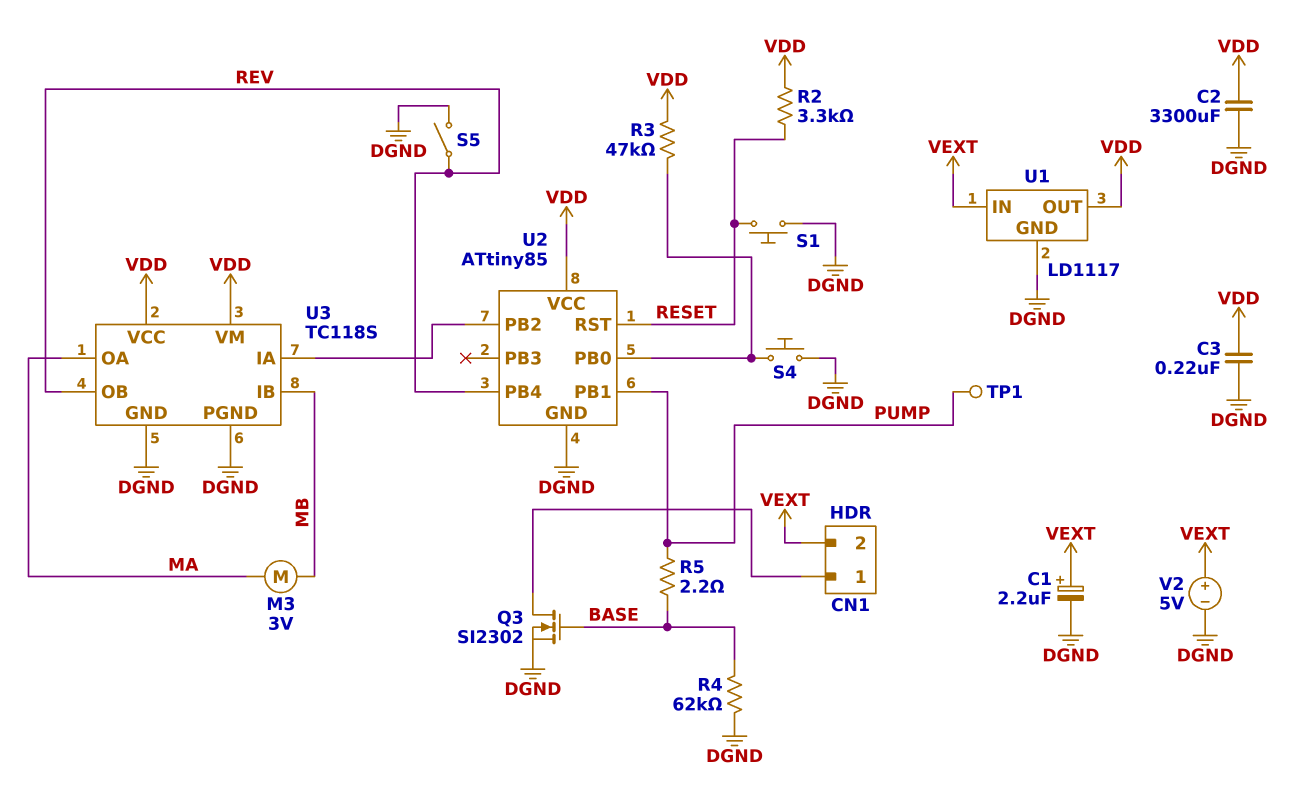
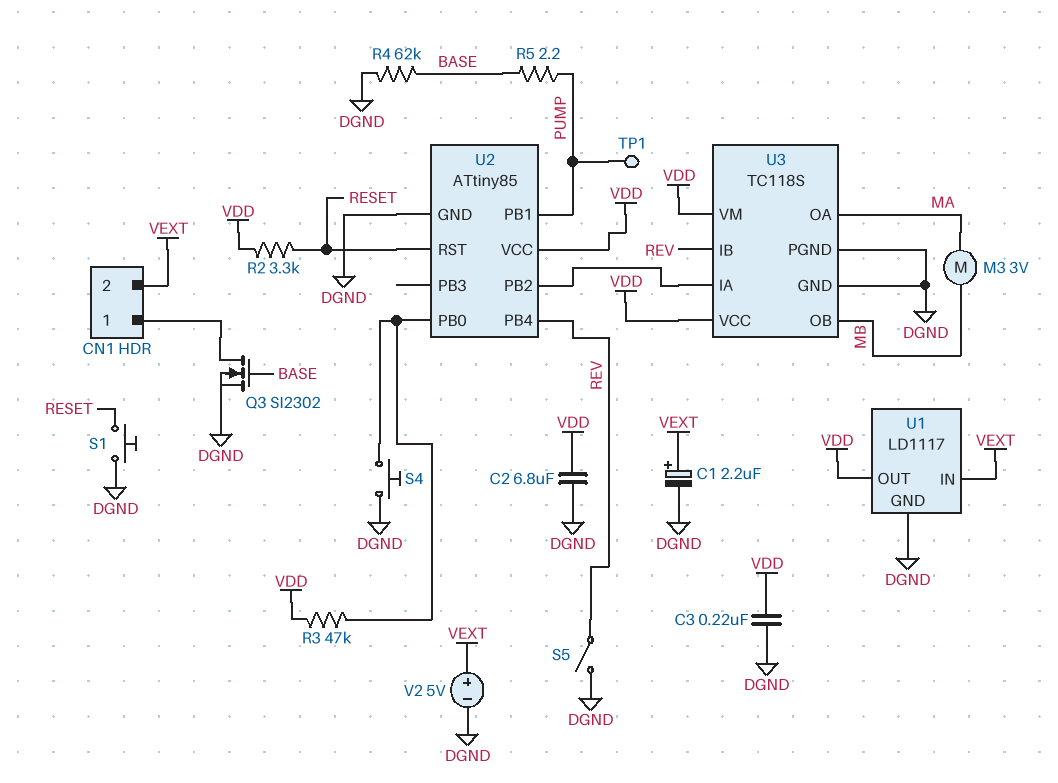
C2: 3300uF (DGND, VDD) -> 6.8uF (DGND, VDD)
U3 pin IB: MB -> REV
U3 pin OB: REV -> MB

